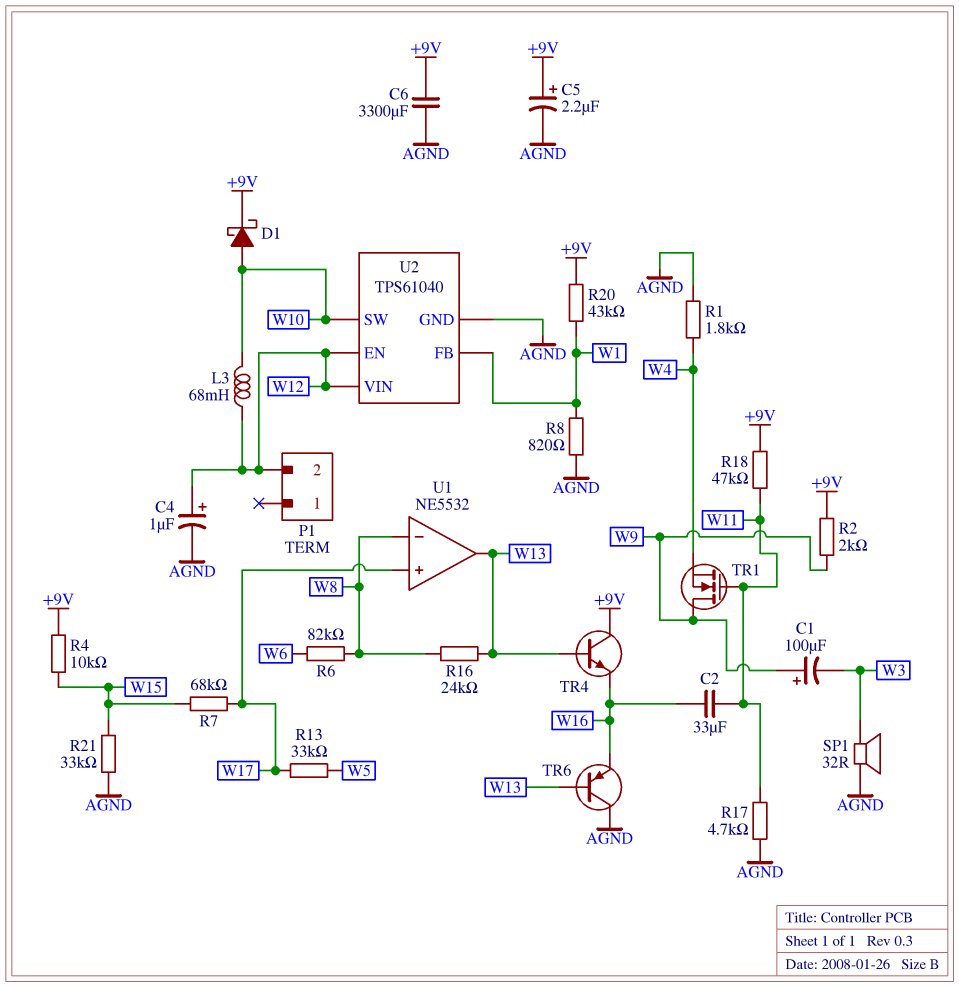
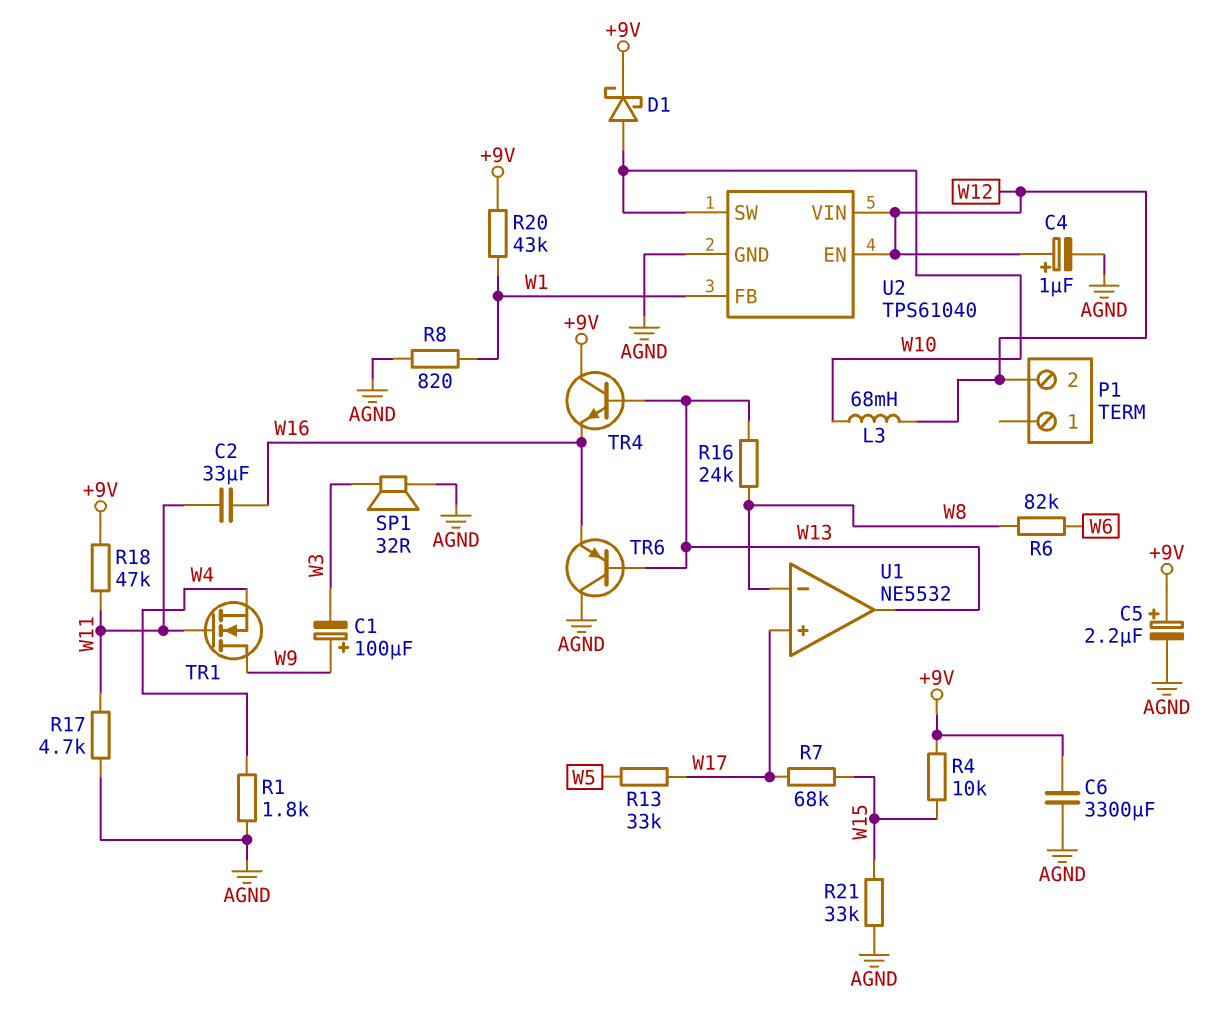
R2: 2k (+9V, W9) -> none

